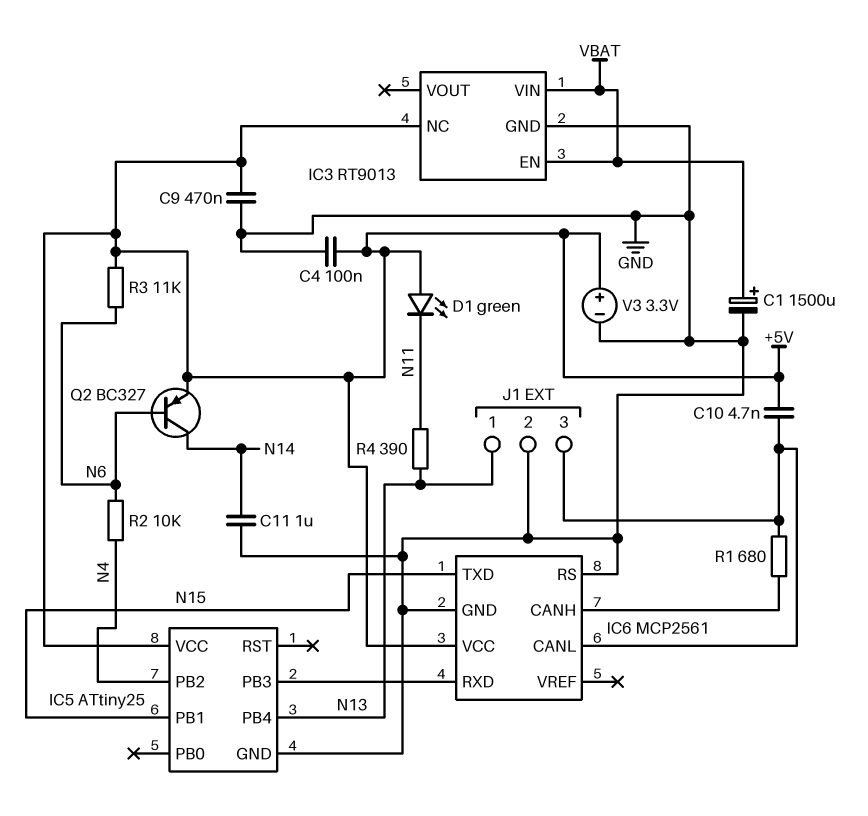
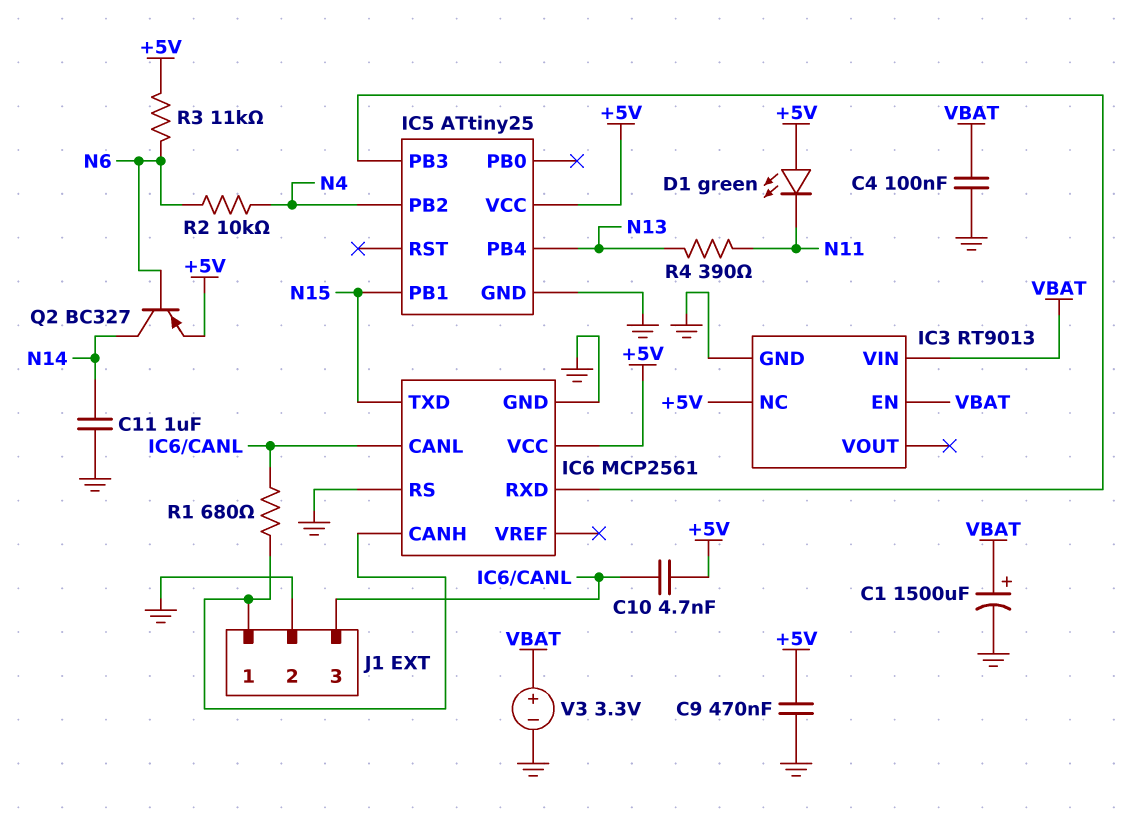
C4: 100nF (+5V, GND) -> 100nF (GND, VBAT)
J1 pin 1: N13 -> IC6/CANH
V3: 3.3V (plus +5V, minus GND) -> 3.3V (plus VBAT, minus GND)

